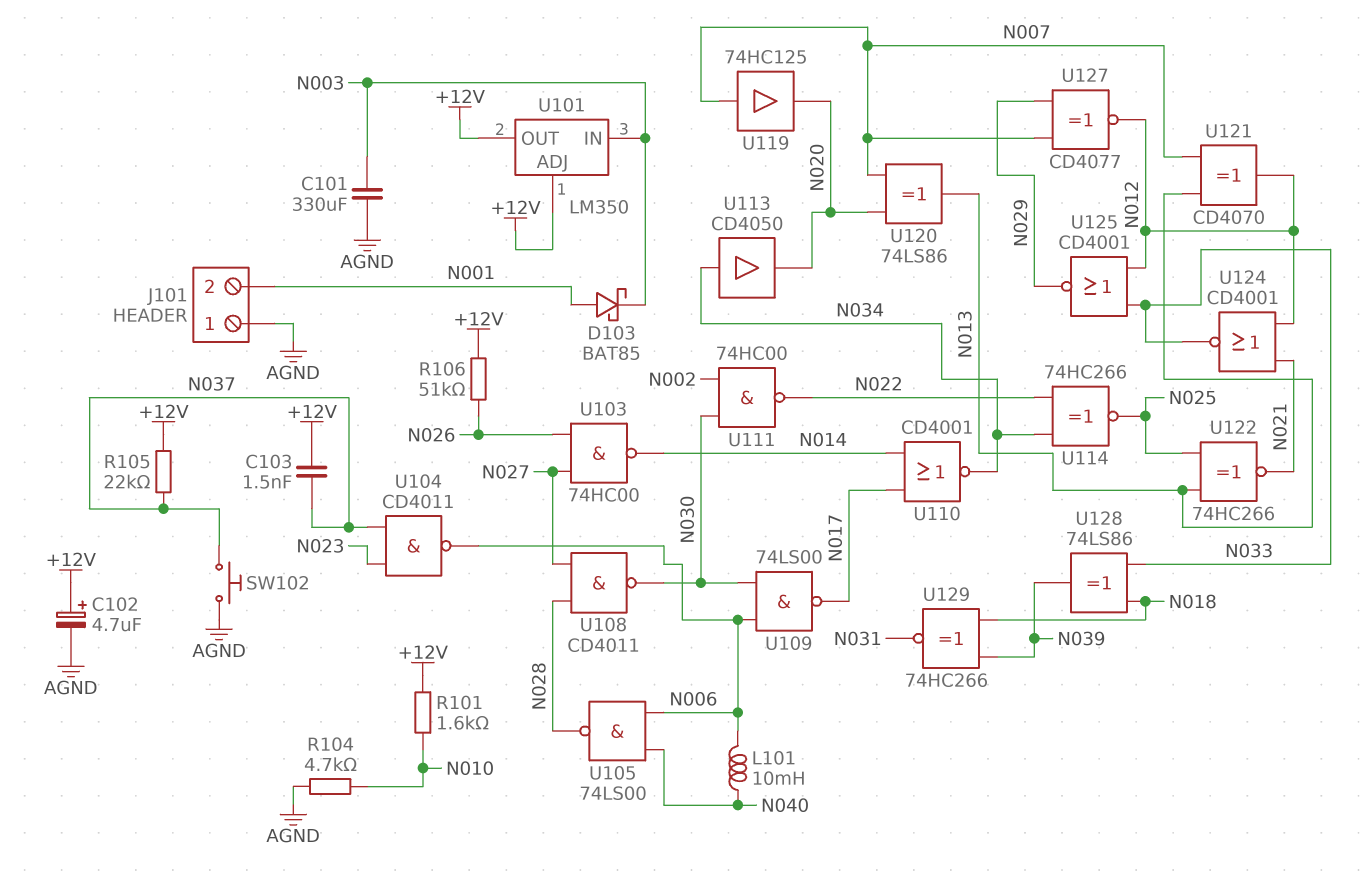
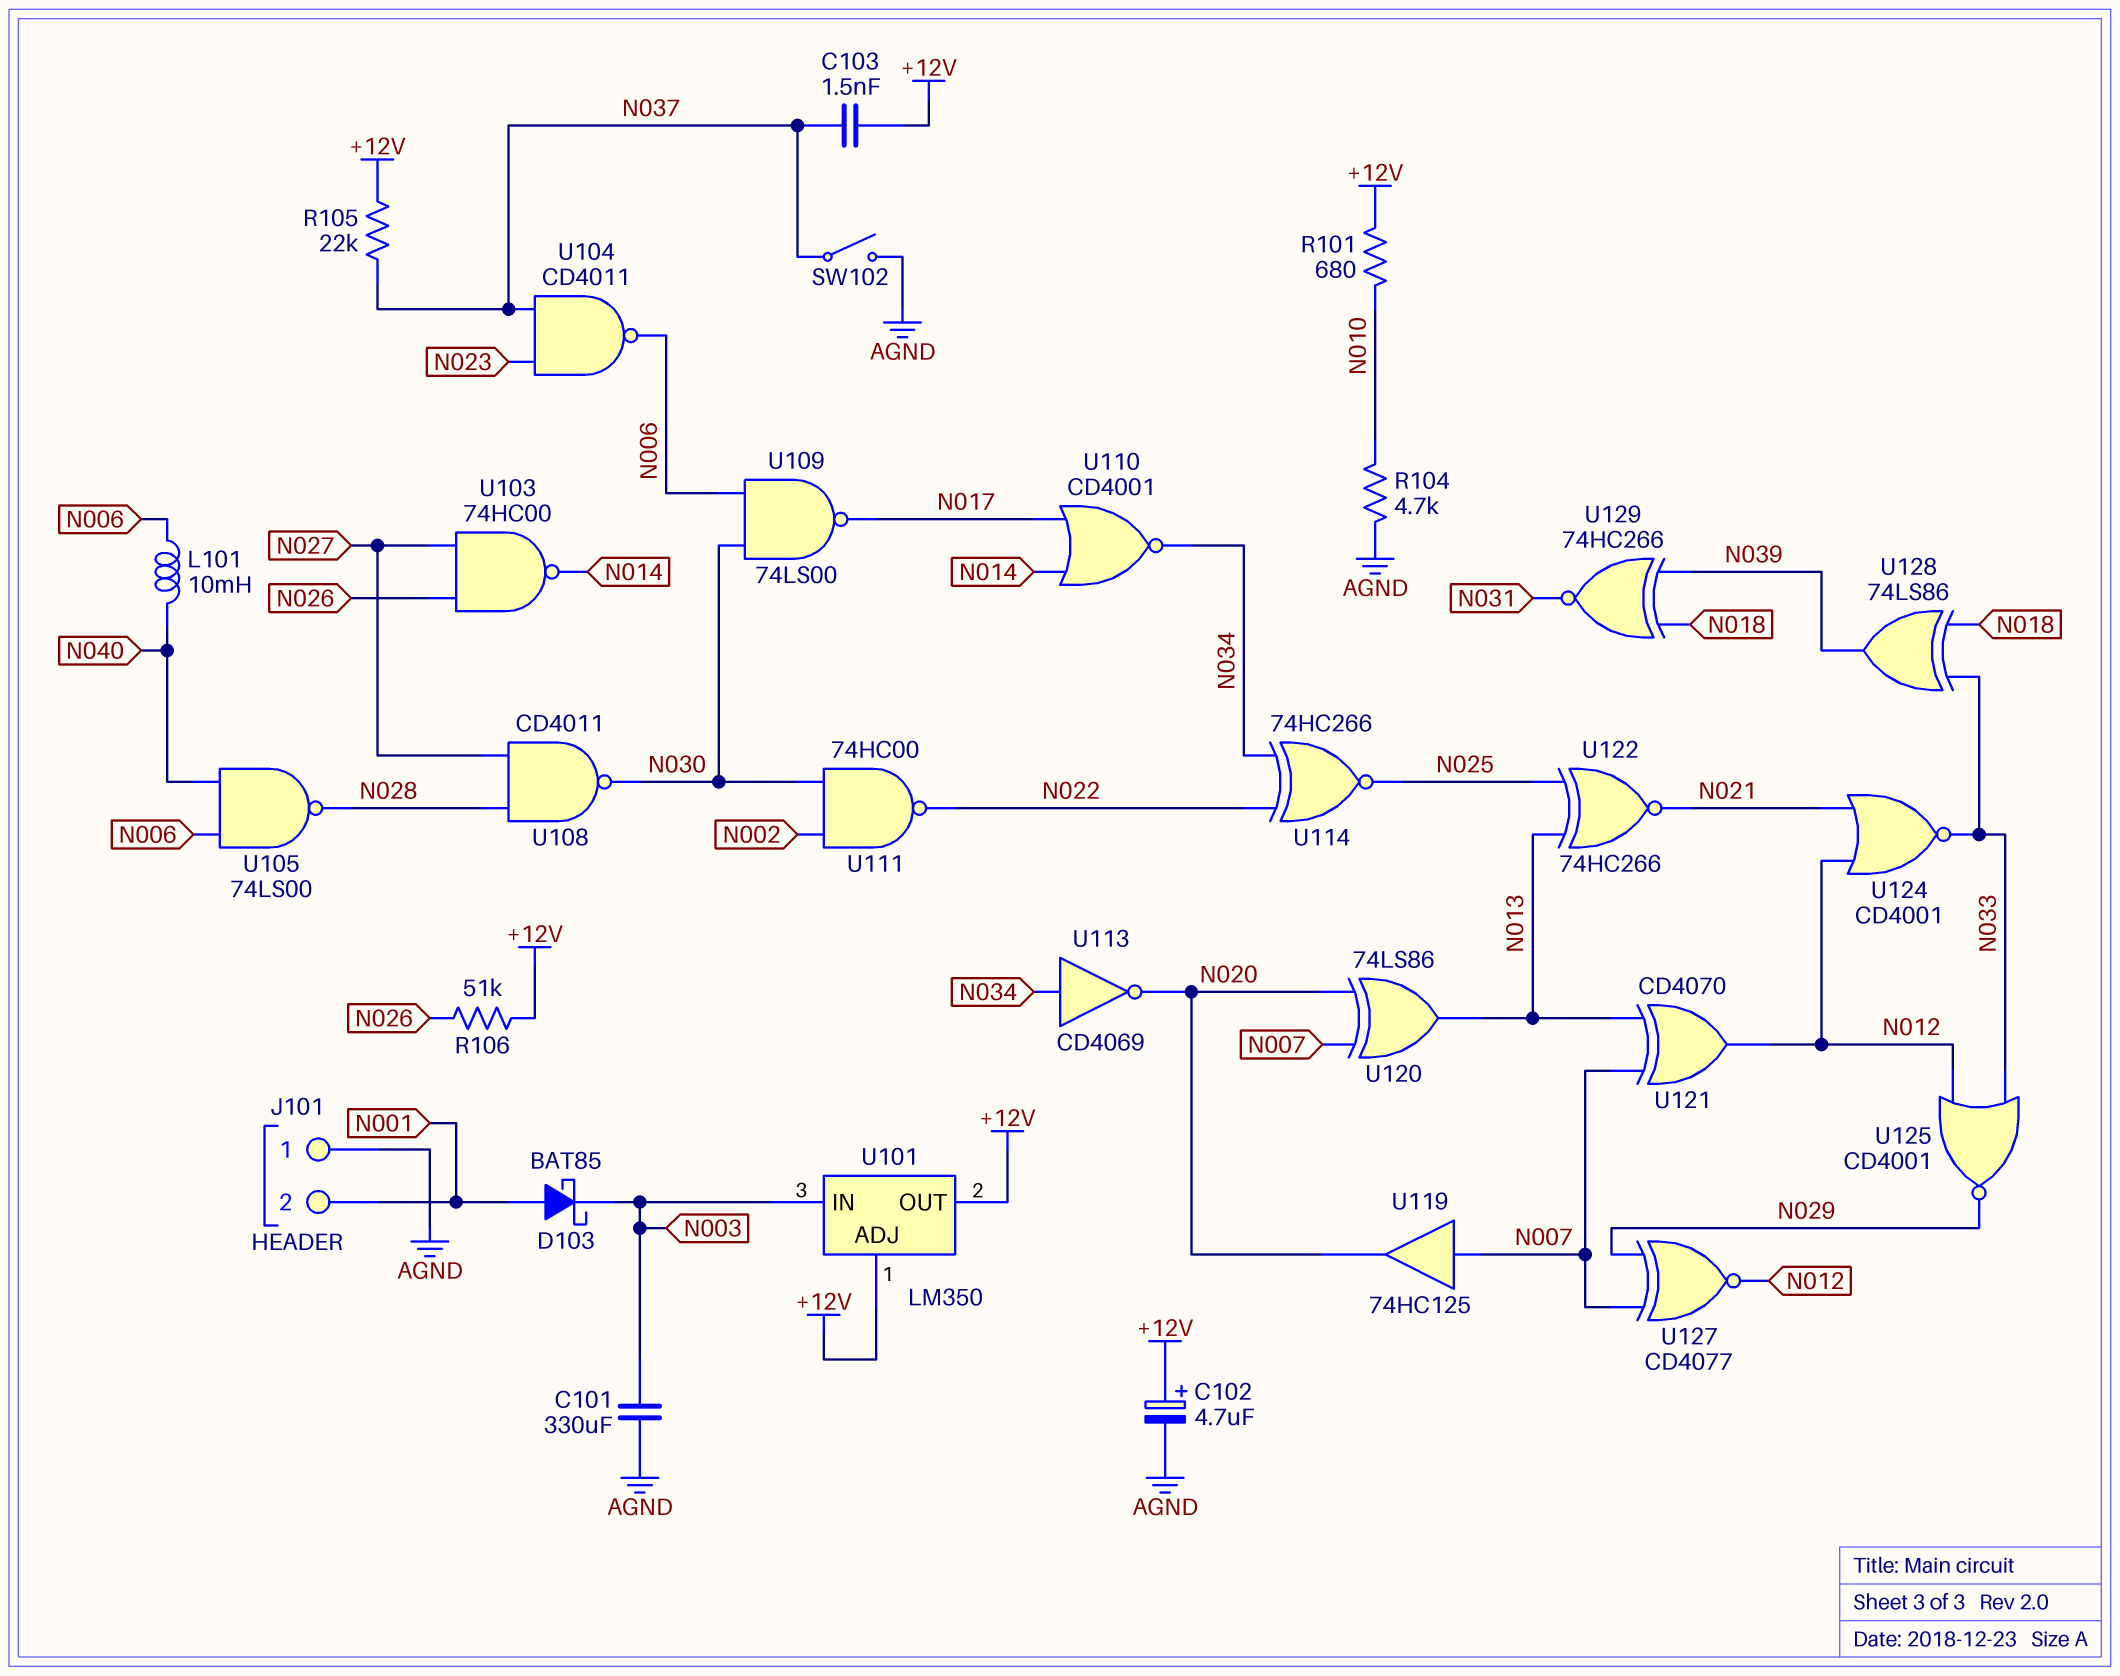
R101: 1.6k (+12V, N010) -> 680 (+12V, N010)
SW102: button (AGND, N037) -> switch (AGND, N037)
U113: buffer CD4050 (in N034, out N020) -> NOT CD4069 (in N034, out N020)

